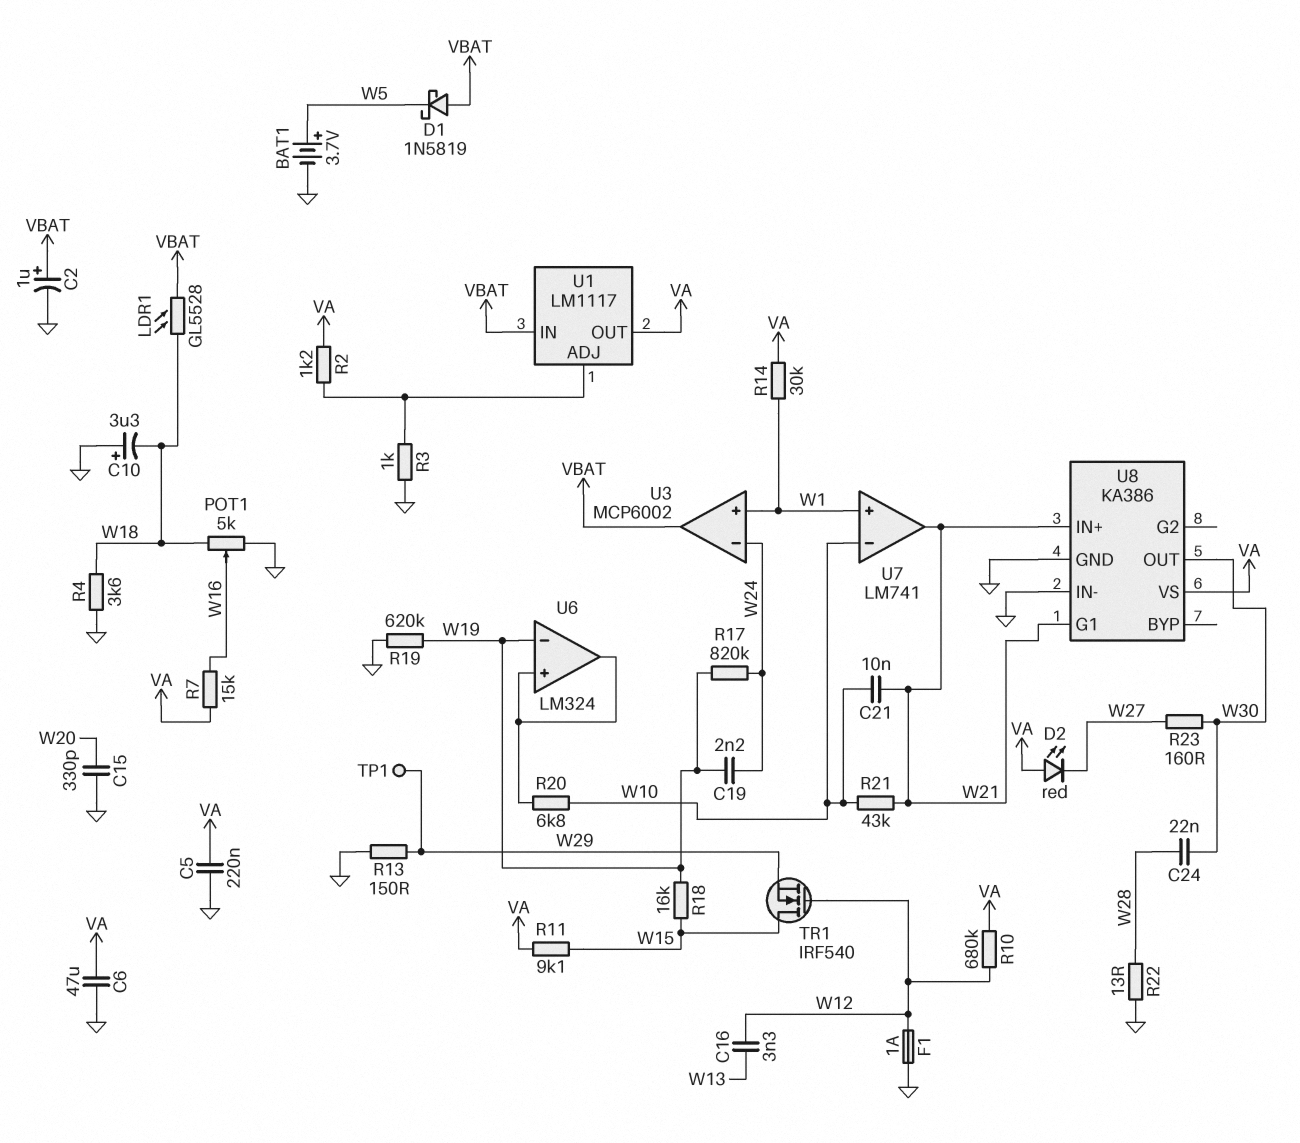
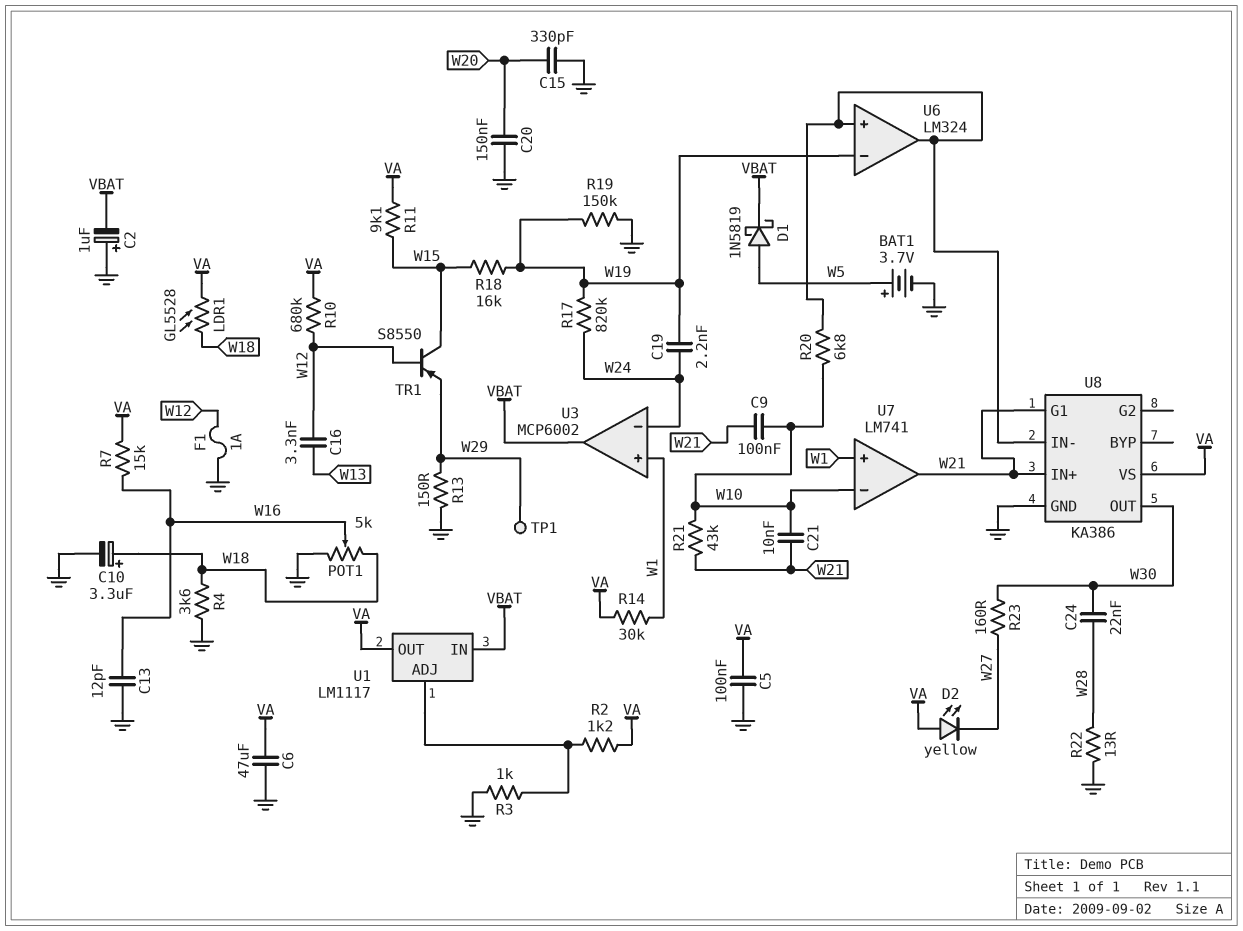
C2: 1uF (plus VBAT, minus GND) -> 1uF (plus GND, minus VBAT)
C5: 220nF (GND, VA) -> 100nF (GND, VA)
C9: none -> 100nF (W10, W21)
C10: 3.3uF (plus GND, minus W18) -> 3.3uF (plus W18, minus GND)
C13: none -> 12pF (GND, W16)
C20: none -> 150nF (GND, W20)
D1: schottky 1N5819 (A VBAT, K W5) -> schottky 1N5819 (A W5, K VBAT)
D2: LED red (A VA, K W27) -> LED yellow (A VA, K W27)
LDR1: GL5528 (VBAT, W18) -> GL5528 (VA, W18)
R19: 620k (GND, W19) -> 150k (GND, W19)
TR1: NMOS IRF540 (G W12, D W15, S W29) -> PNP S8550 (B W12, C W15, E W29)
U8 pin IN-: GND -> U6/in+

